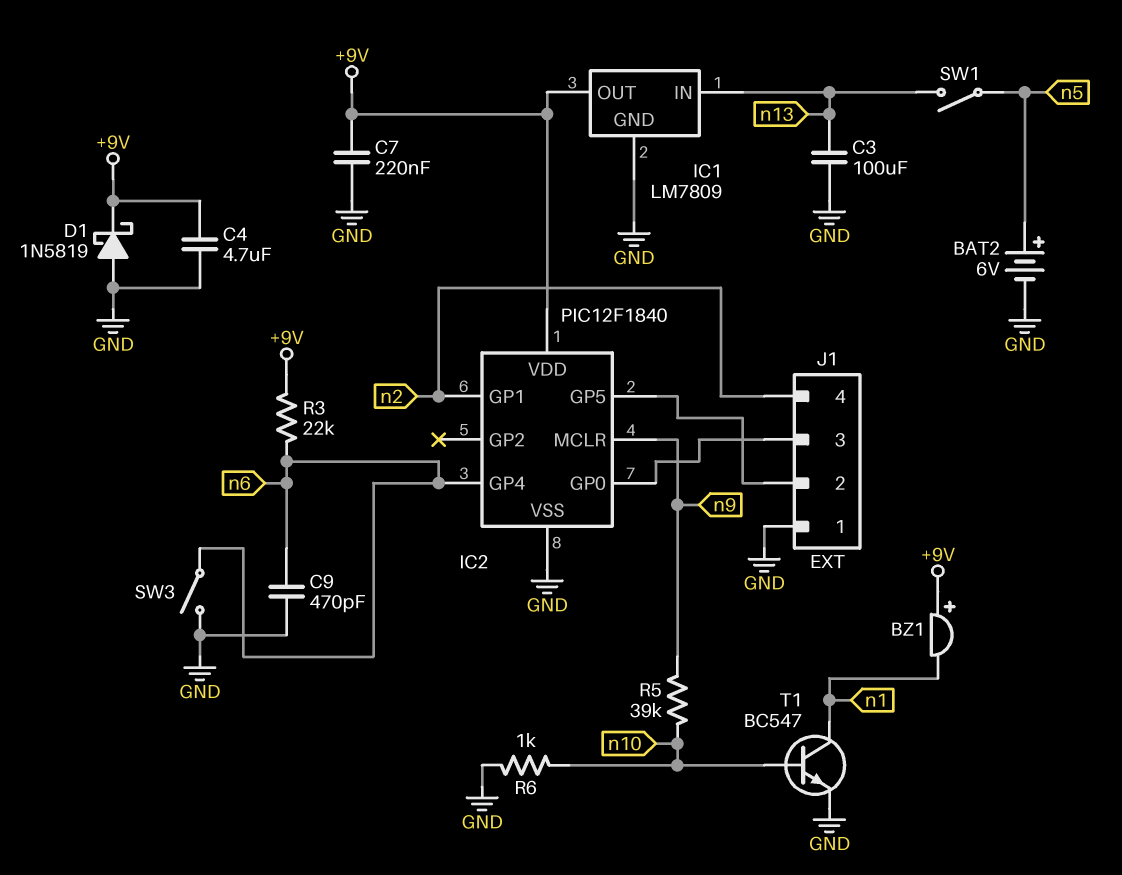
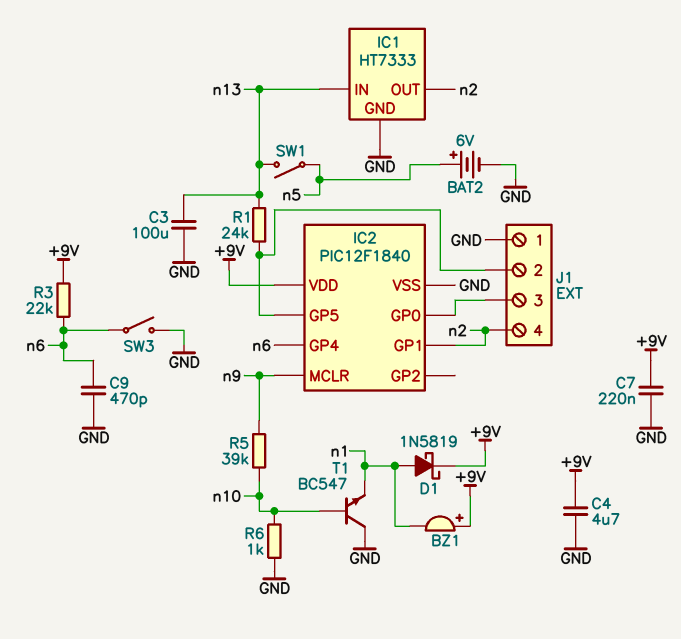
D1: schottky 1N5819 (A GND, K +9V) -> schottky 1N5819 (A n1, K +9V)
IC1: LM7809 -> HT7333
IC1 pin OUT: +9V -> n2
R1: none -> 24k (IC2/GP5, n13)
T1: NPN BC547 (B n10, C n1, E GND) -> NPN BC547 (B n10, C GND, E n1)

